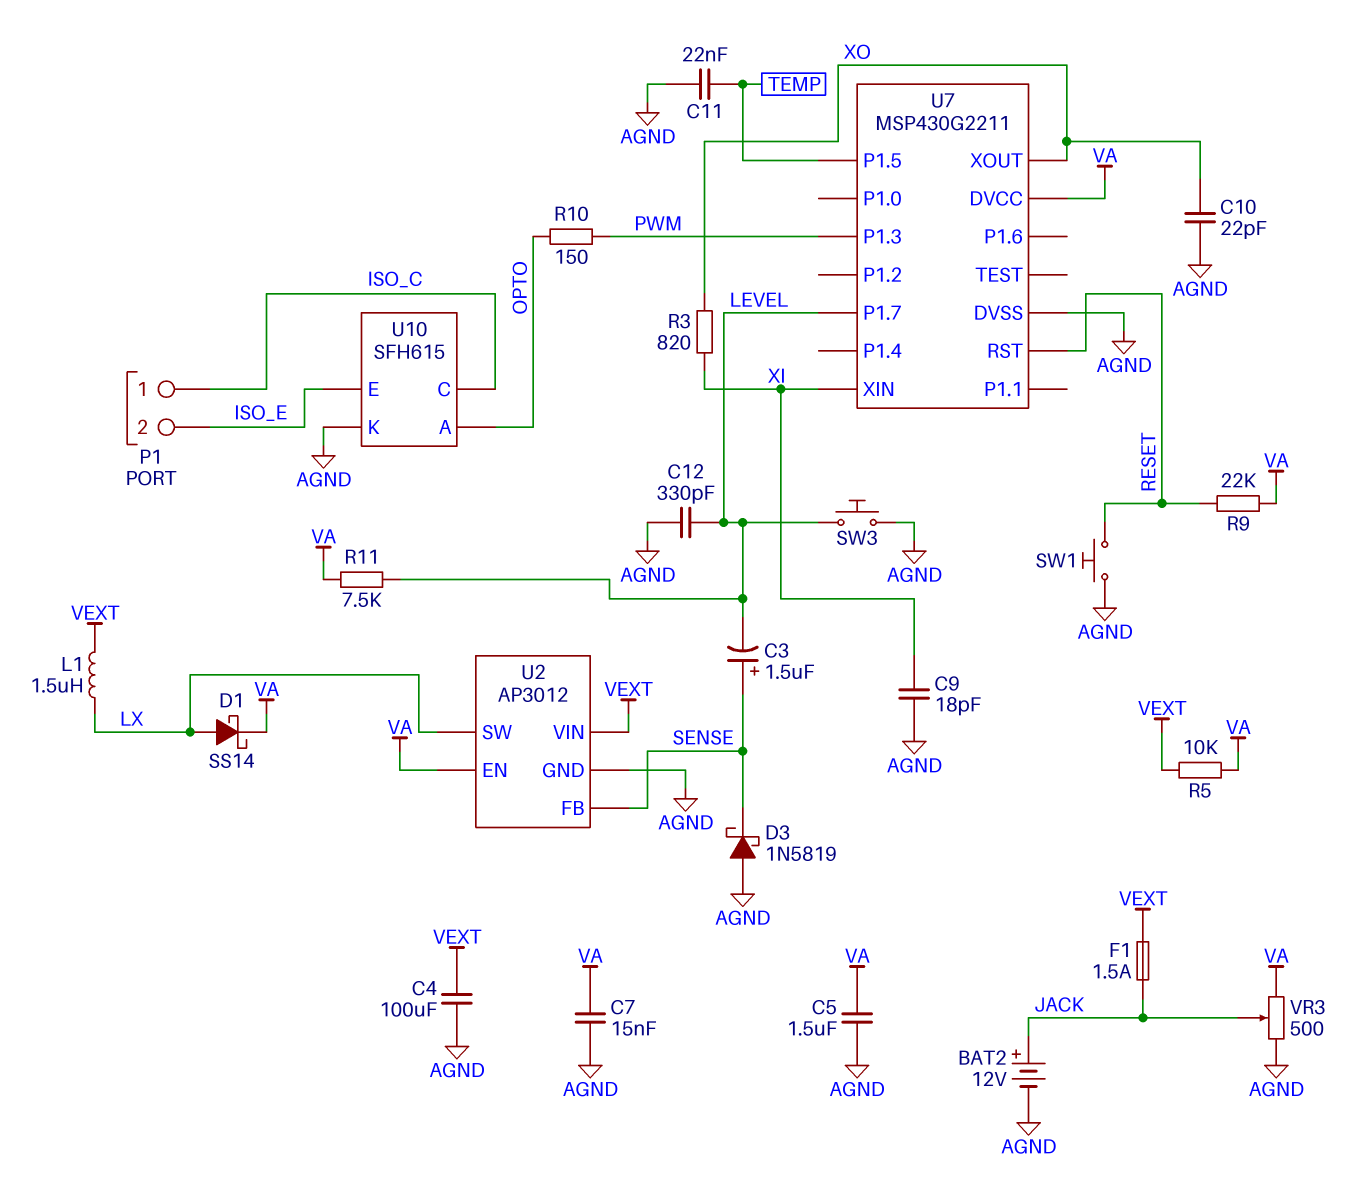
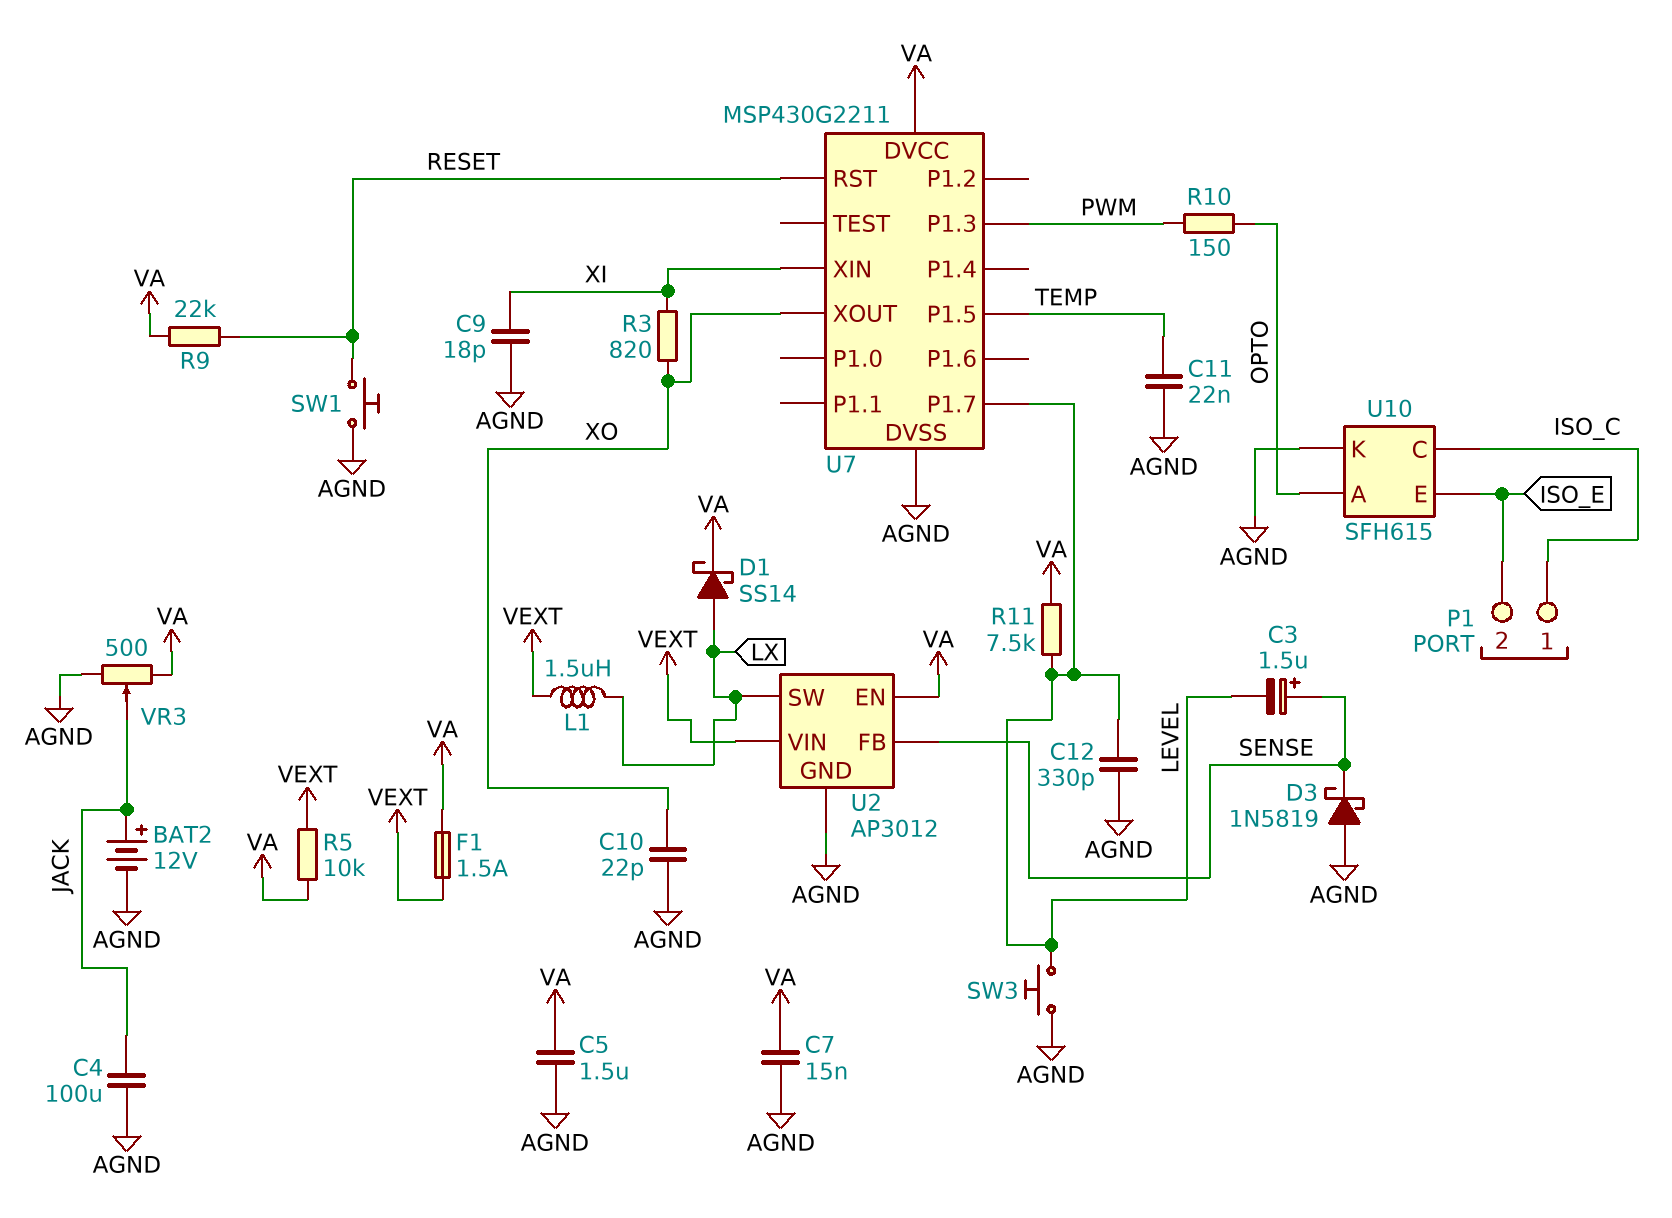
C4: 100uF (AGND, VEXT) -> 100uF (AGND, JACK)
F1: 1.5A (JACK, VEXT) -> 1.5A (VA, VEXT)

